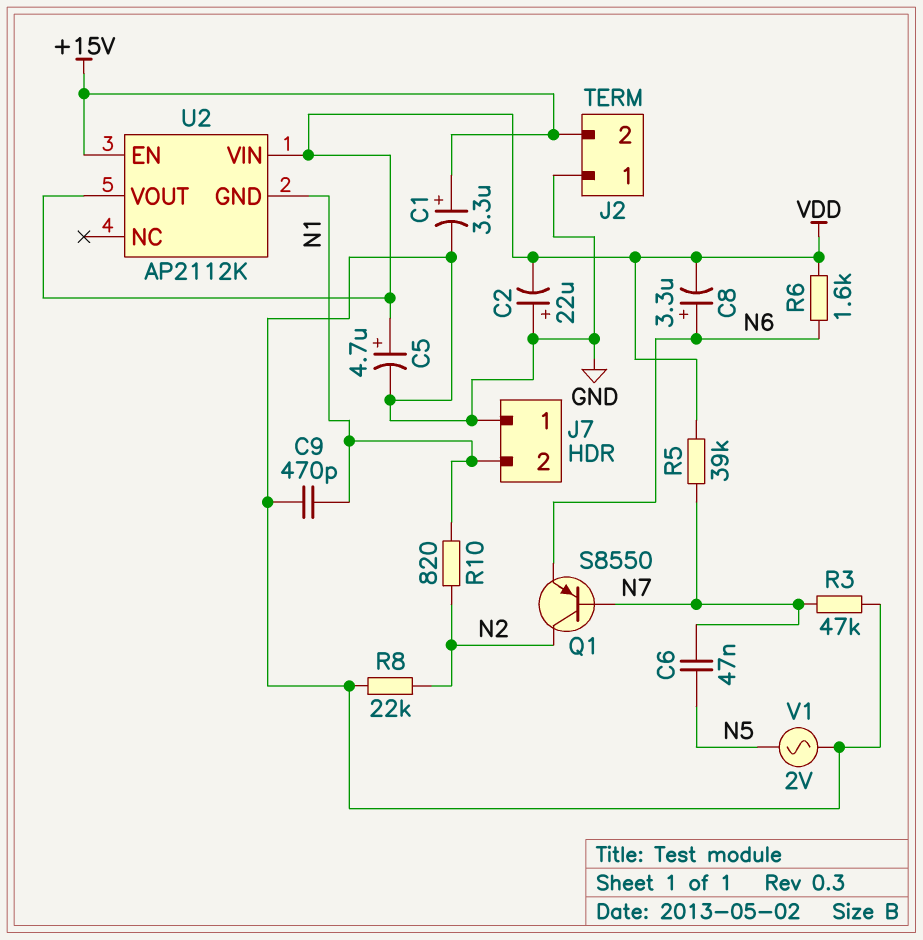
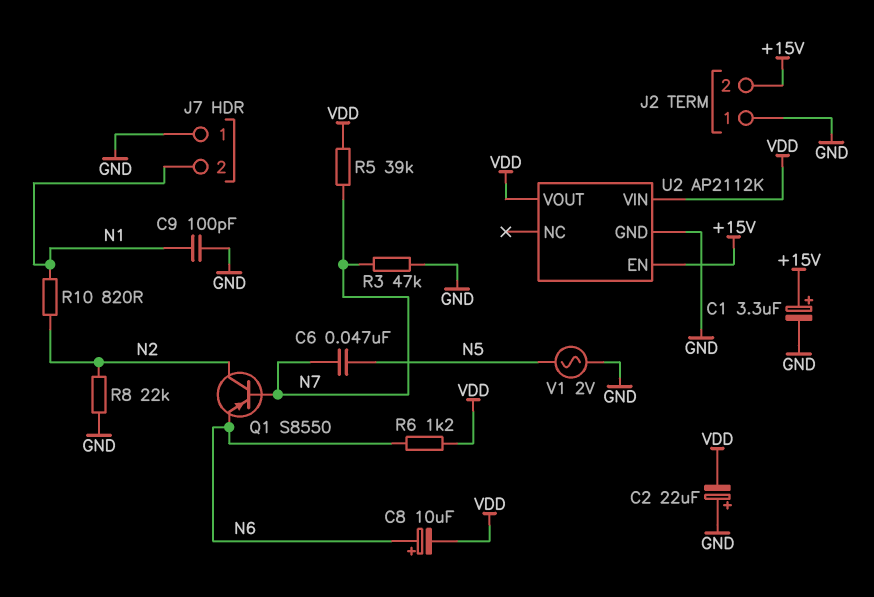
C5: 4.7uF (plus VDD, minus GND) -> none
C8: 3.3uF (plus N6, minus VDD) -> 10uF (plus N6, minus VDD)
C9: 470pF (GND, N1) -> 100pF (GND, N1)
R6: 1.6k (N6, VDD) -> 1.2k (N6, VDD)
U2 pin GND: N1 -> GND

